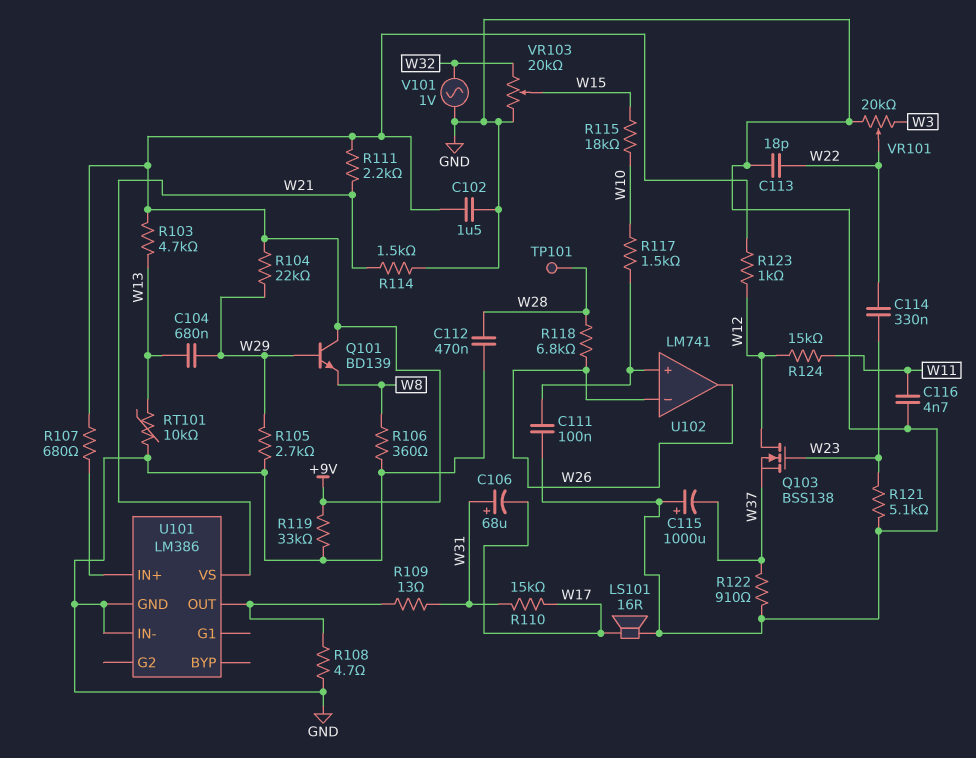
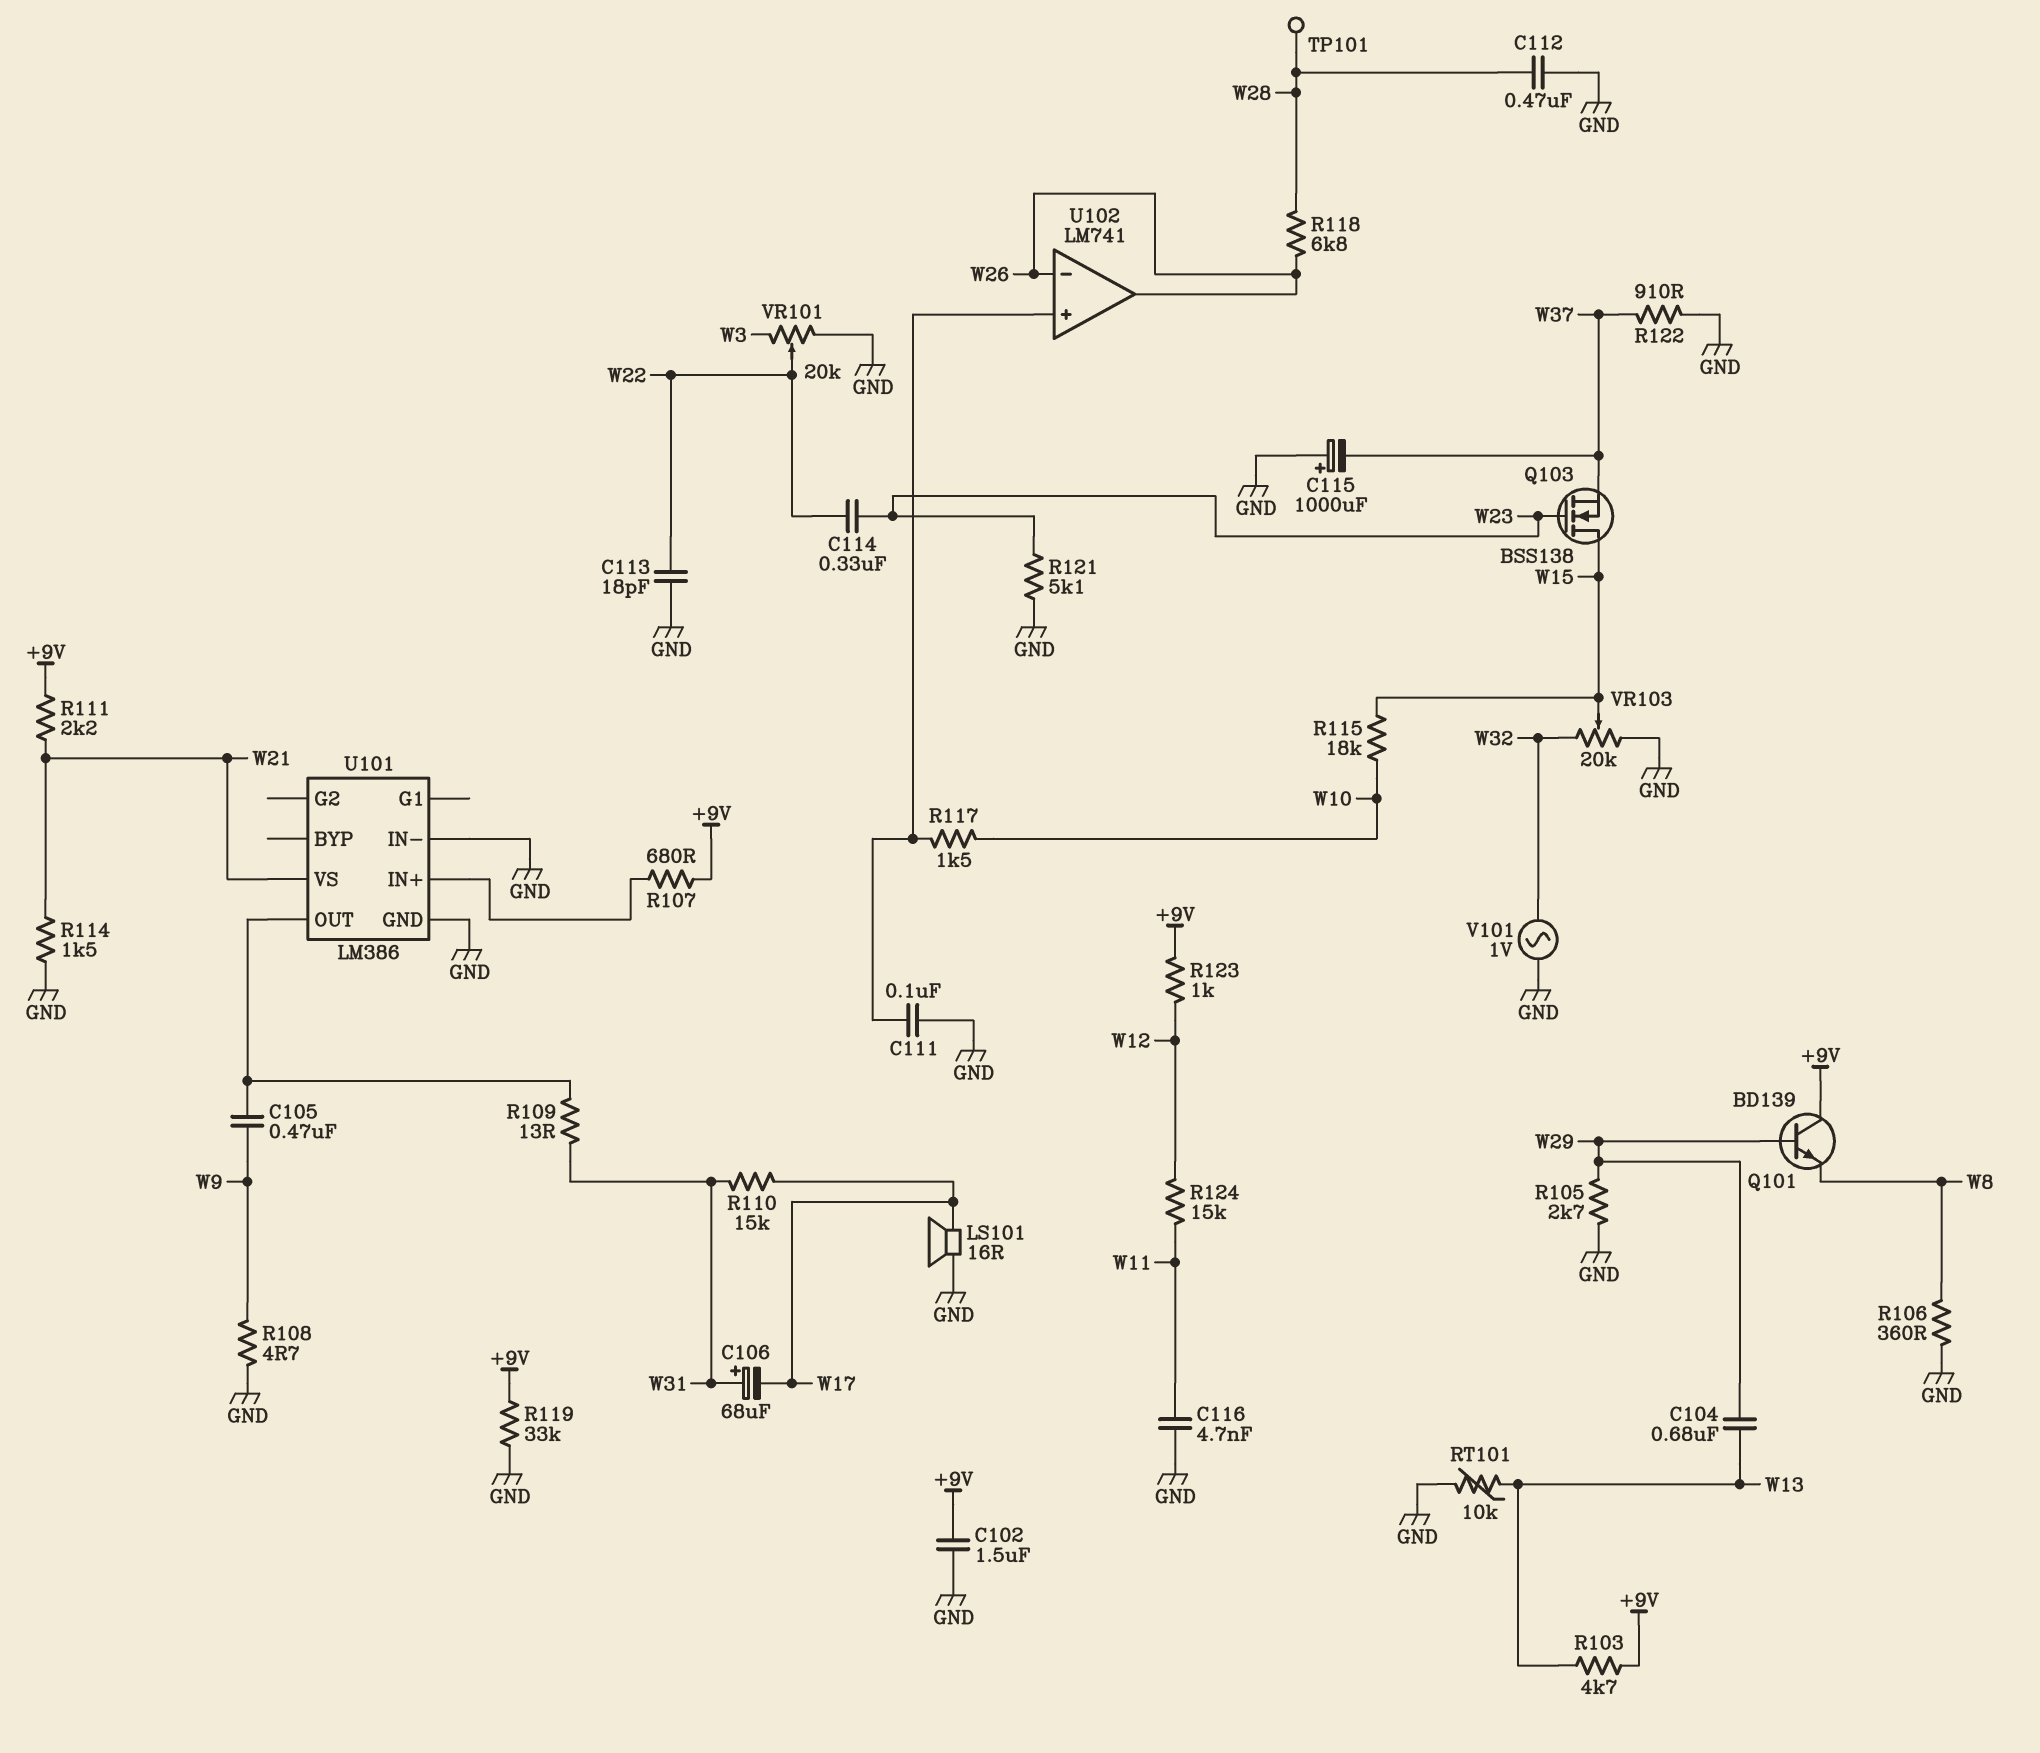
C105: none -> 470nF (U101/OUT, W9)
Q103: NMOS BSS138 (G W23, D W12, S W37) -> NMOS BSS138 (G W23, D W15, S W37)
R104: 22k (+9V, W29) -> none
R108: 4.7 (GND, U101/OUT) -> 4.7 (GND, W9)

